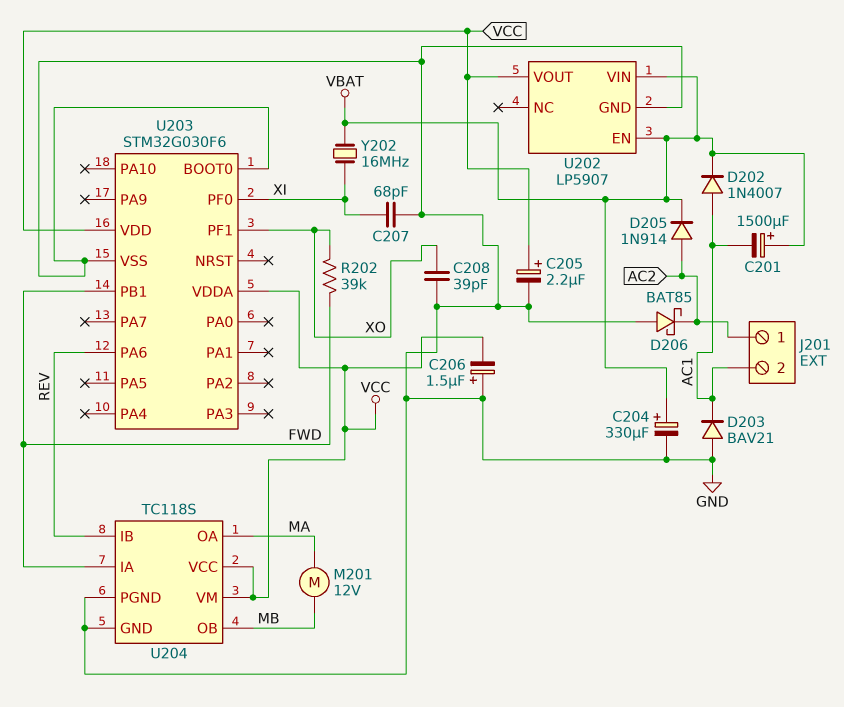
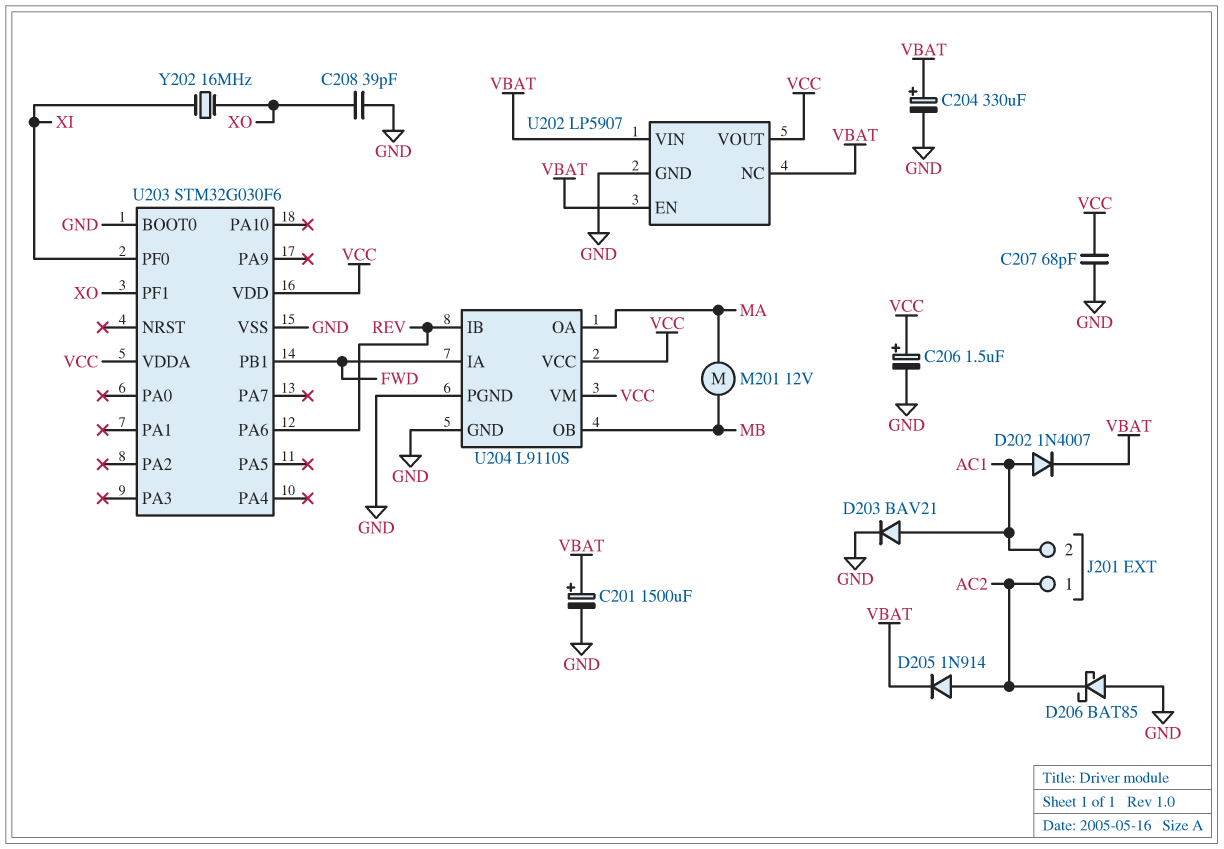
C201: 1500uF (plus VBAT, minus AC1) -> 1500uF (plus VBAT, minus GND)
C205: 2.2uF (plus VCC, minus GND) -> none
C206: 1.5uF (plus GND, minus VCC) -> 1.5uF (plus VCC, minus GND)
C207: 68pF (GND, XI) -> 68pF (GND, VCC)
D203: diode BAV21 (A GND, K AC1) -> diode BAV21 (A AC1, K GND)
R202: 39k (FWD, XO) -> none
U202 pin NC: none -> VBAT
U204: TC118S -> L9110S
Y202: 16MHz (VBAT, XI) -> 16MHz (XI, XO)

